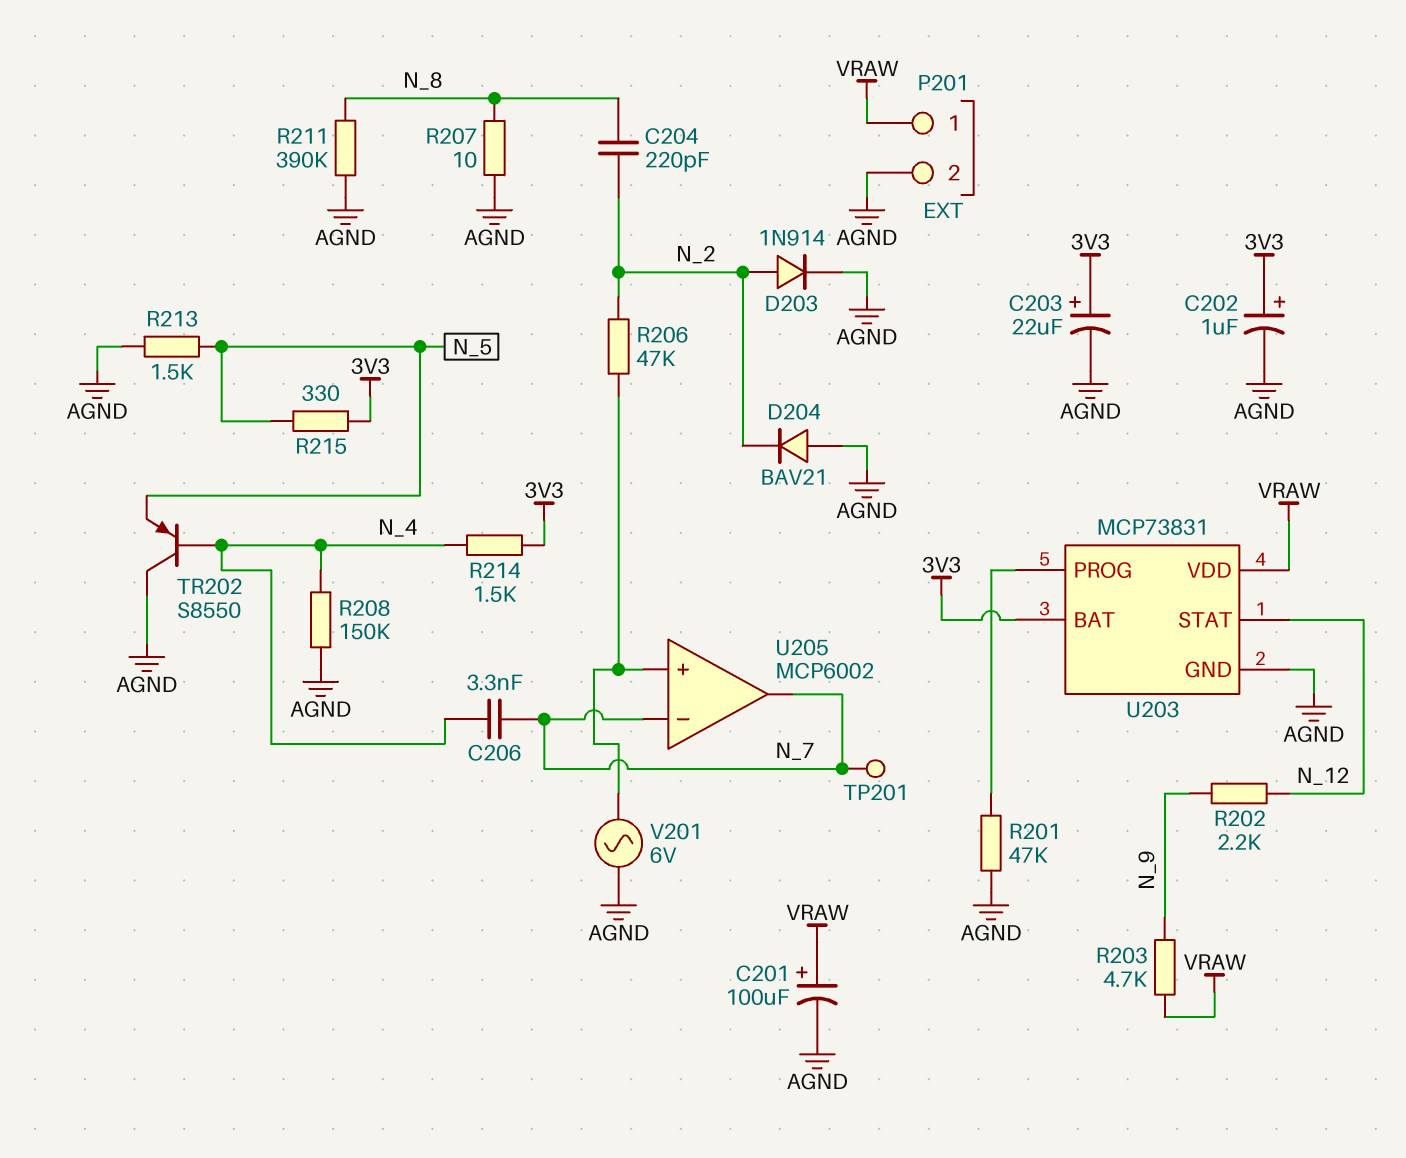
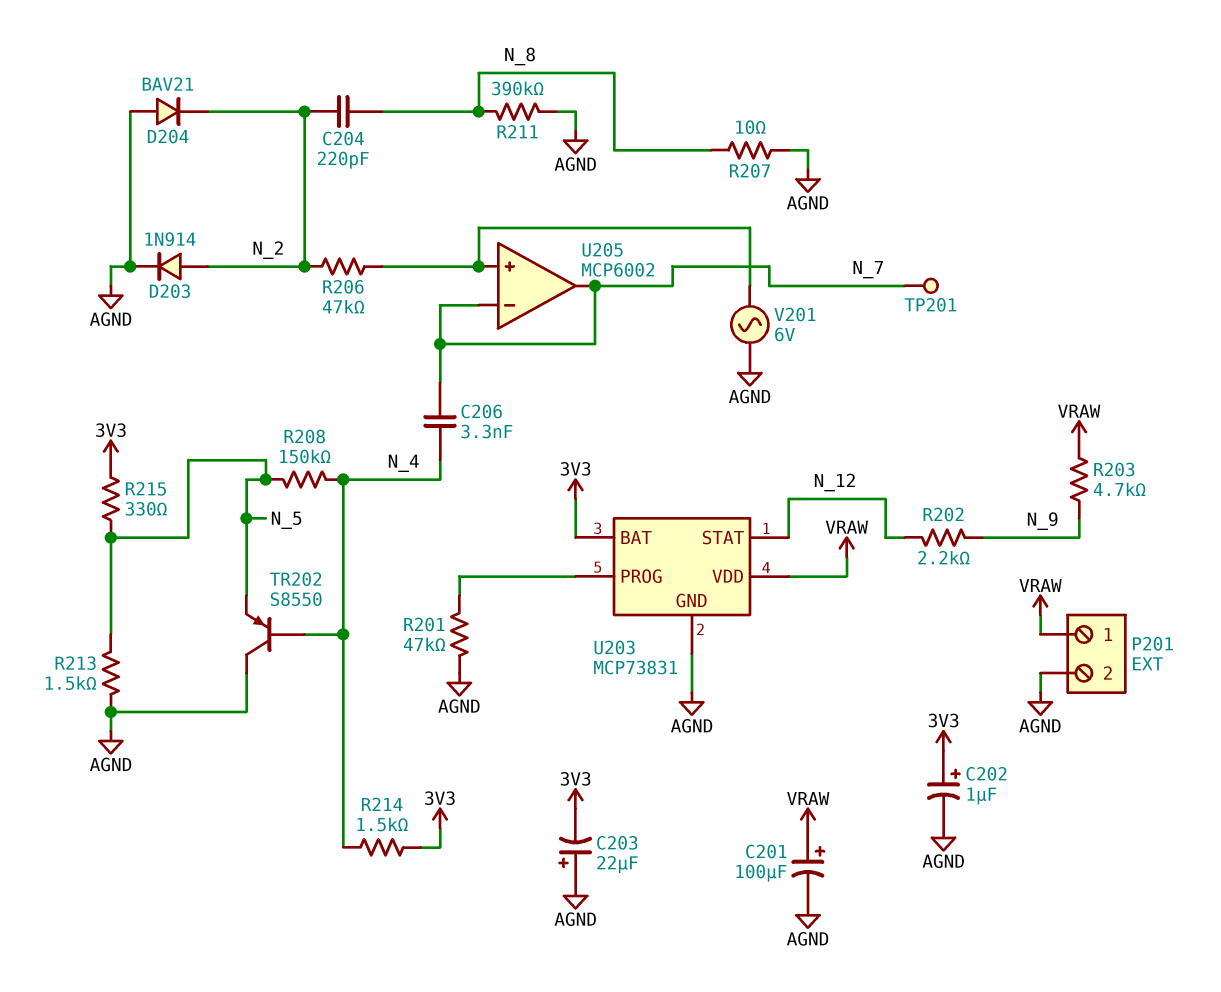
C203: 22uF (plus 3V3, minus AGND) -> 22uF (plus AGND, minus 3V3)
R208: 150k (AGND, N_4) -> 150k (N_4, N_5)

